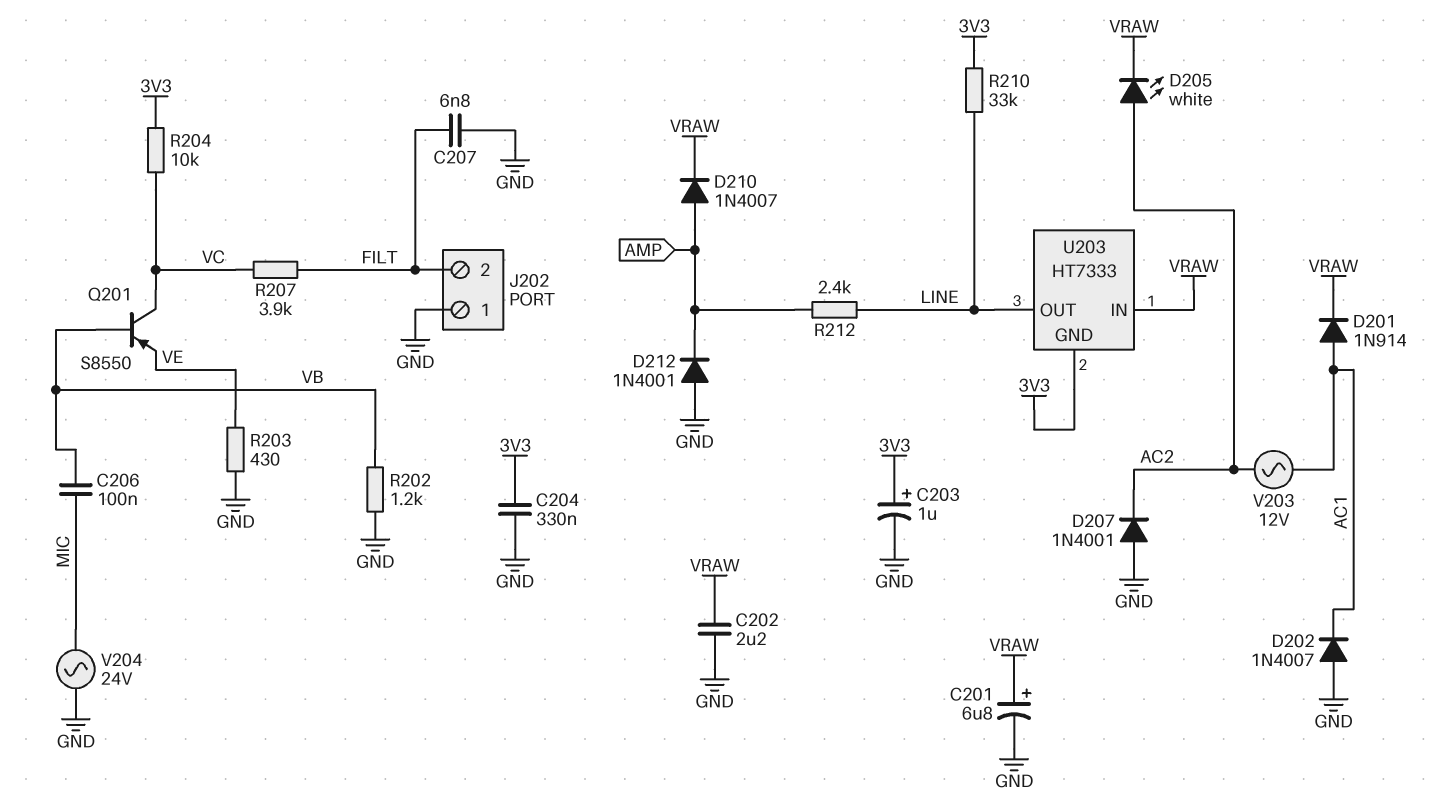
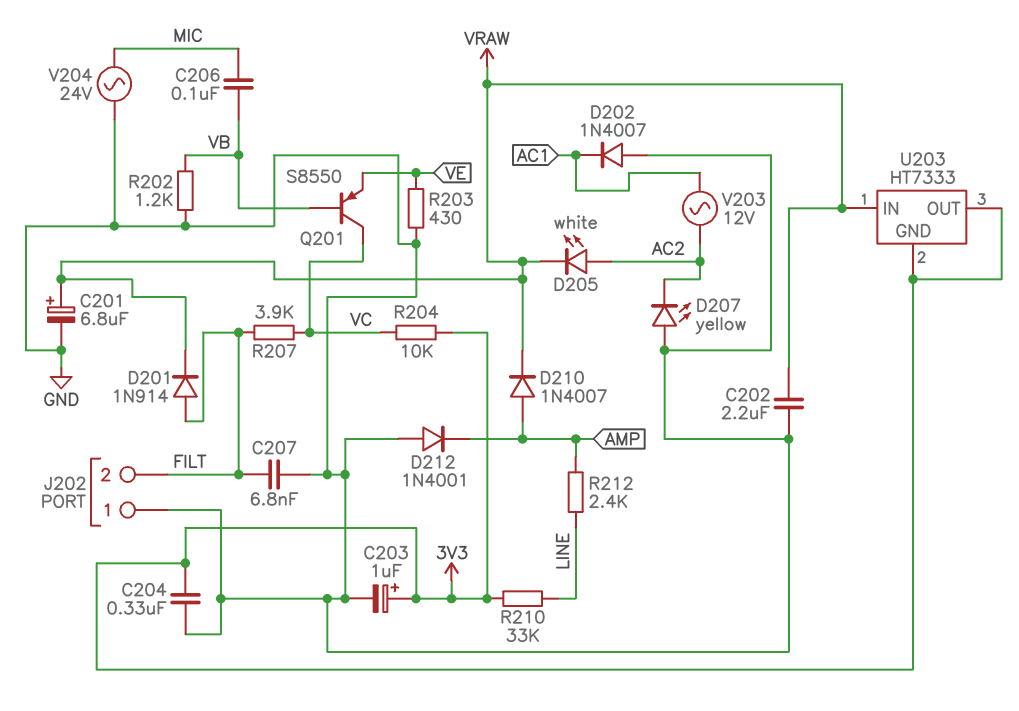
D201: diode 1N914 (A AC1, K VRAW) -> diode 1N914 (A FILT, K VRAW)
D207: diode 1N4001 (A GND, K AC2) -> LED yellow (A GND, K AC2)
U203 pin OUT: LINE -> 3V3

